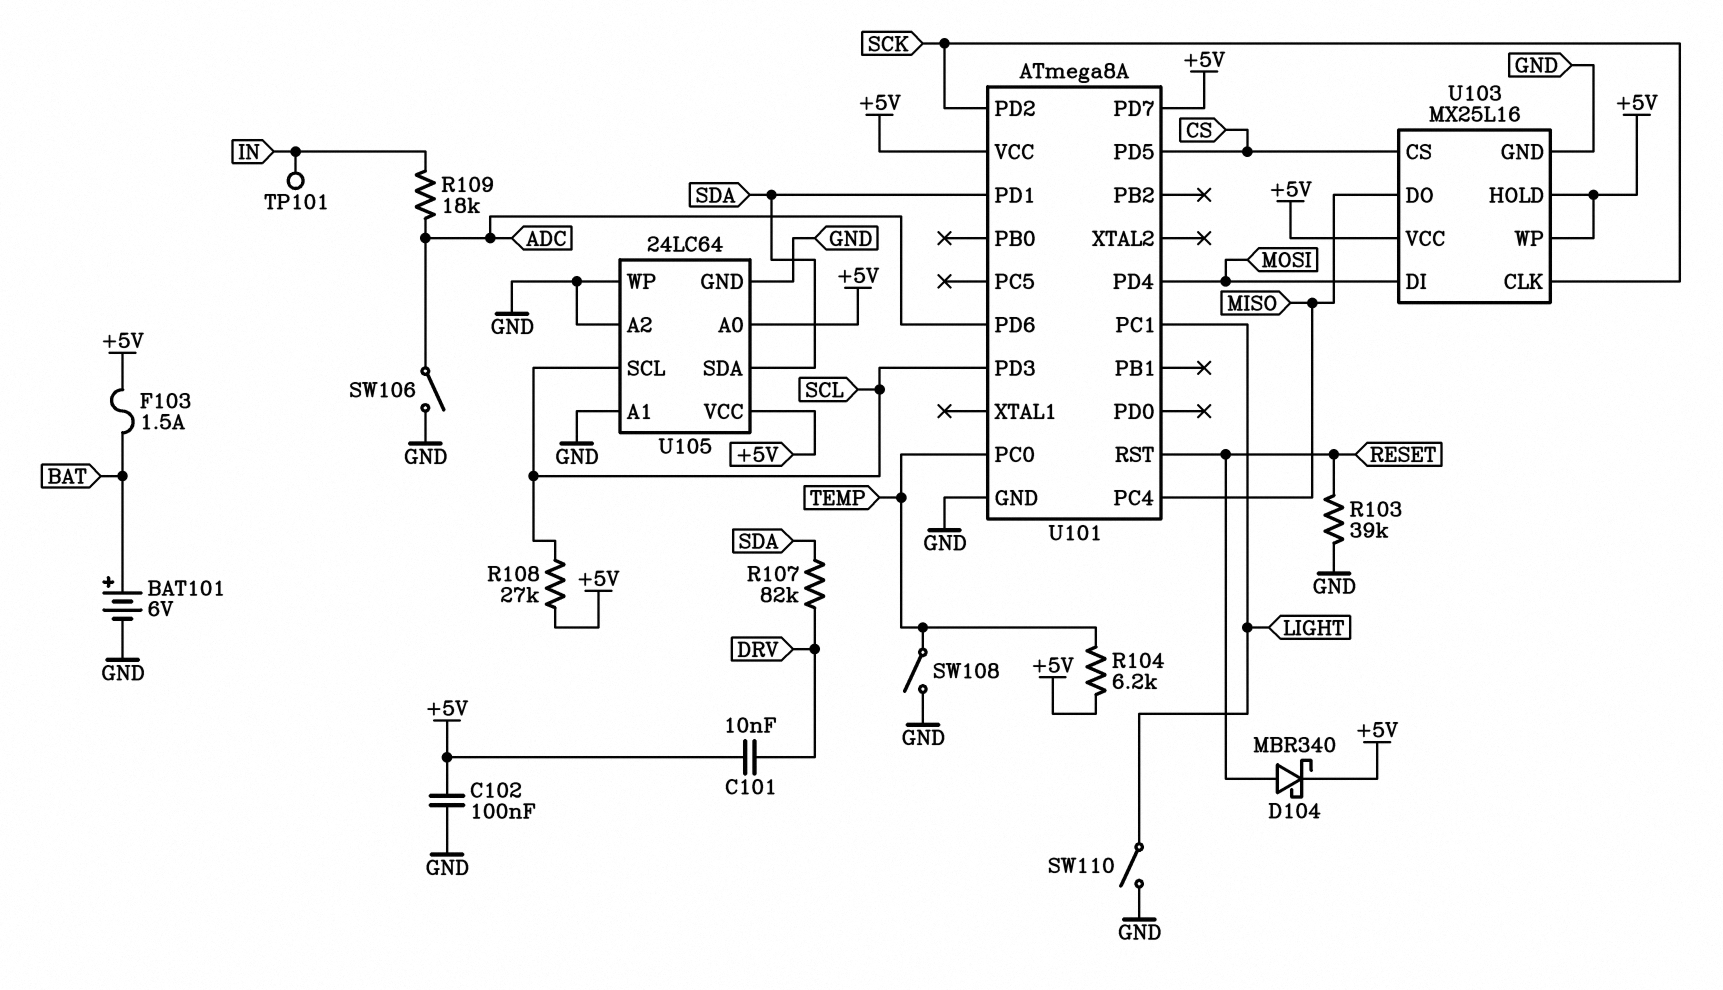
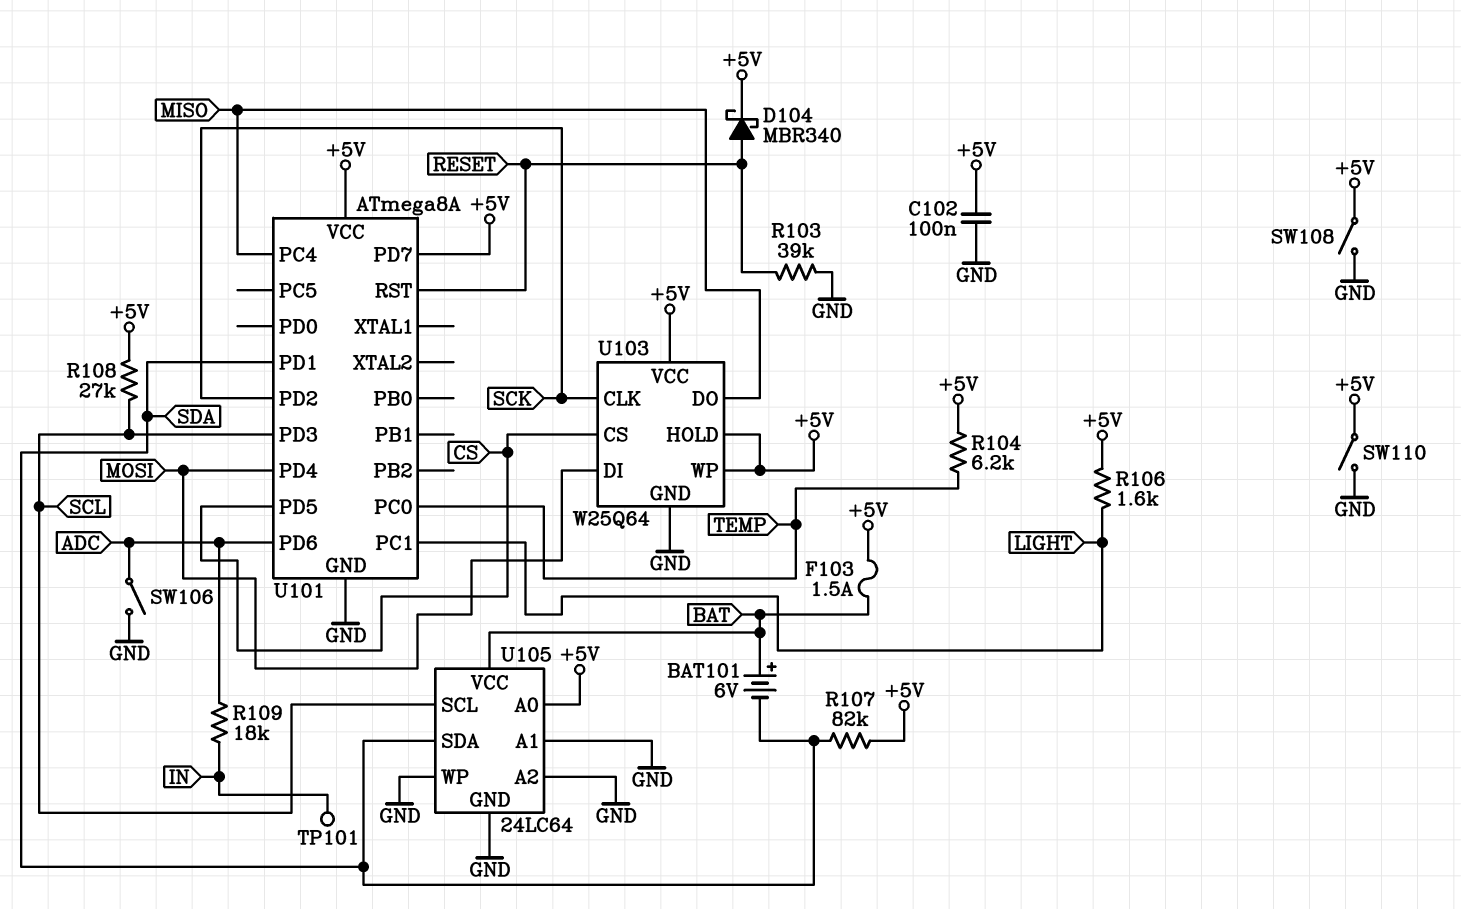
BAT101: 6V (plus BAT, minus GND) -> 6V (plus BAT, minus SDA)
C101: 10nF (+5V, DRV) -> none
R106: none -> 1.6k (+5V, LIGHT)
R107: 82k (DRV, SDA) -> 82k (+5V, SDA)
SW108: switch (GND, TEMP) -> switch (+5V, GND)
SW110: switch (GND, LIGHT) -> switch (+5V, GND)
U103: MX25L16 -> W25Q64
U105 pin VCC: +5V -> BAT

